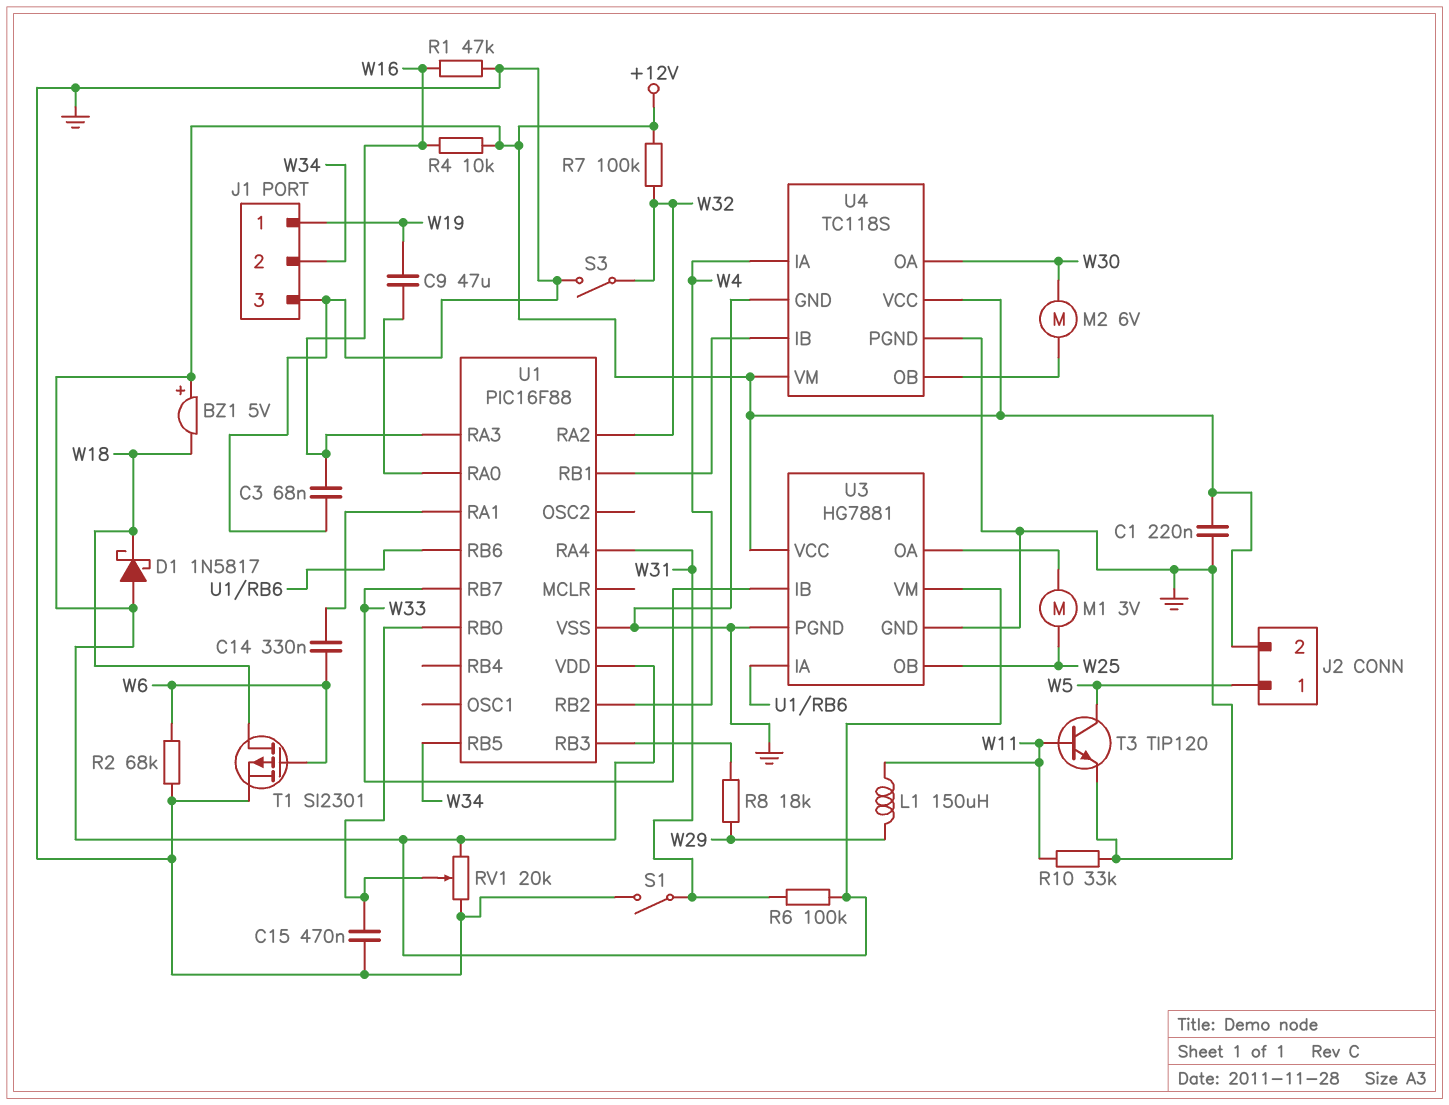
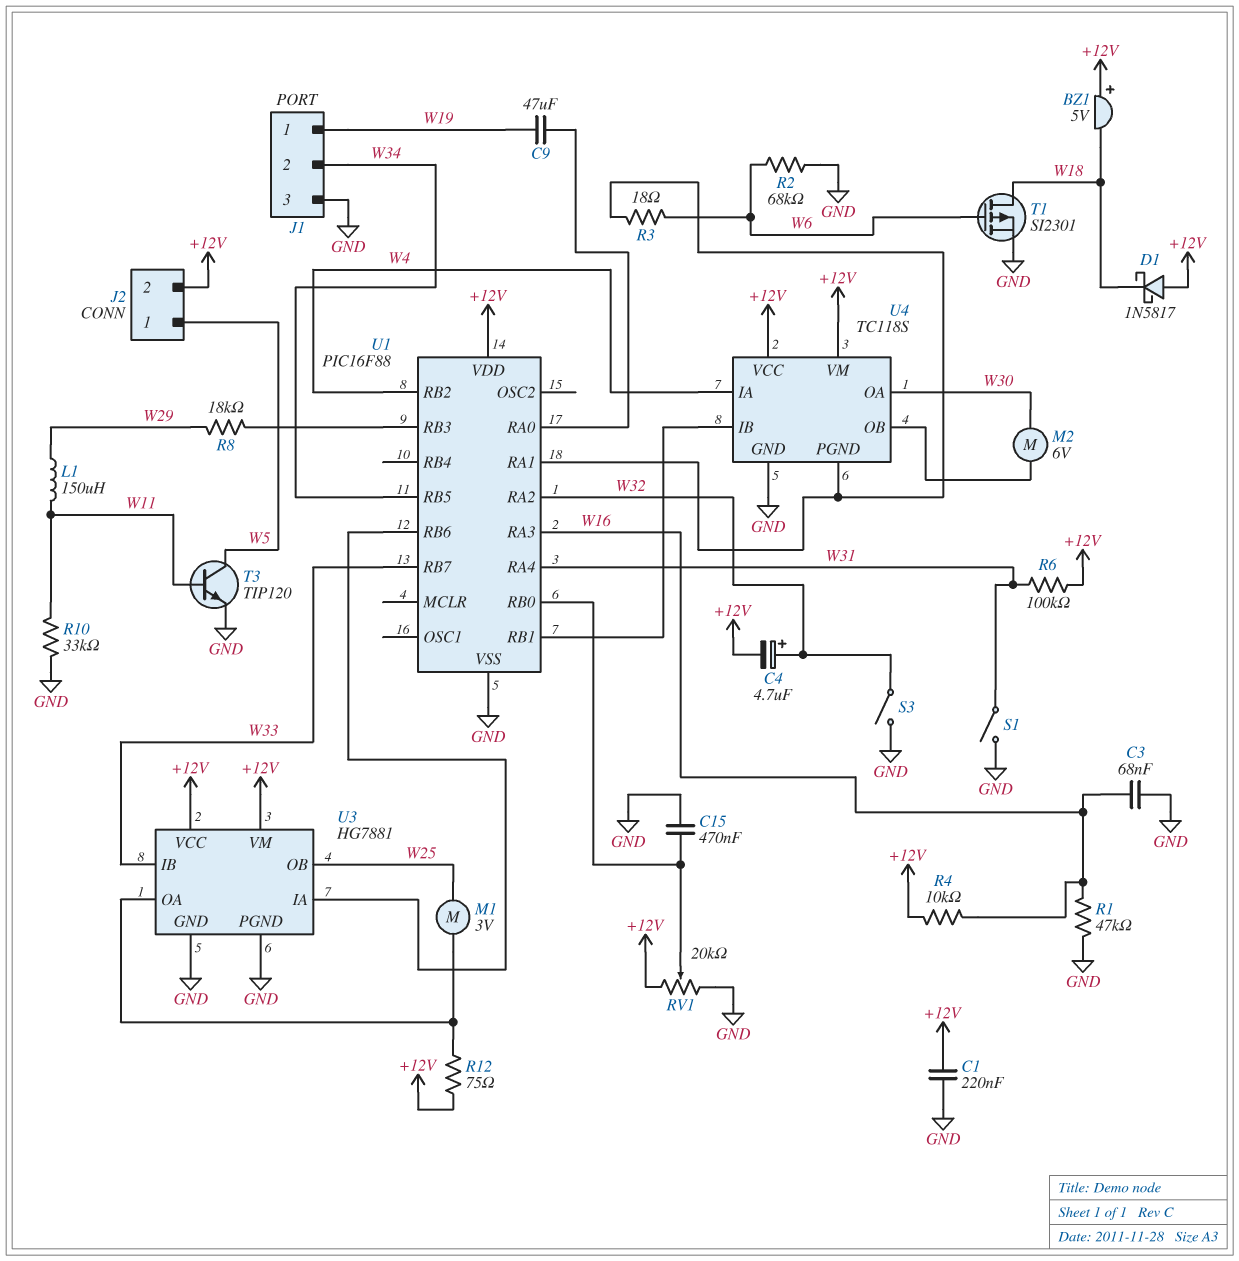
C4: none -> 4.7uF (plus W32, minus +12V)
C14: 330nF (U1/RA1, W6) -> none
R3: none -> 18 (U1/RA1, W6)
R7: 100k (+12V, W32) -> none
R12: none -> 75 (+12V, U3/OA)
U4 pin PGND: GND -> U1/RA1

